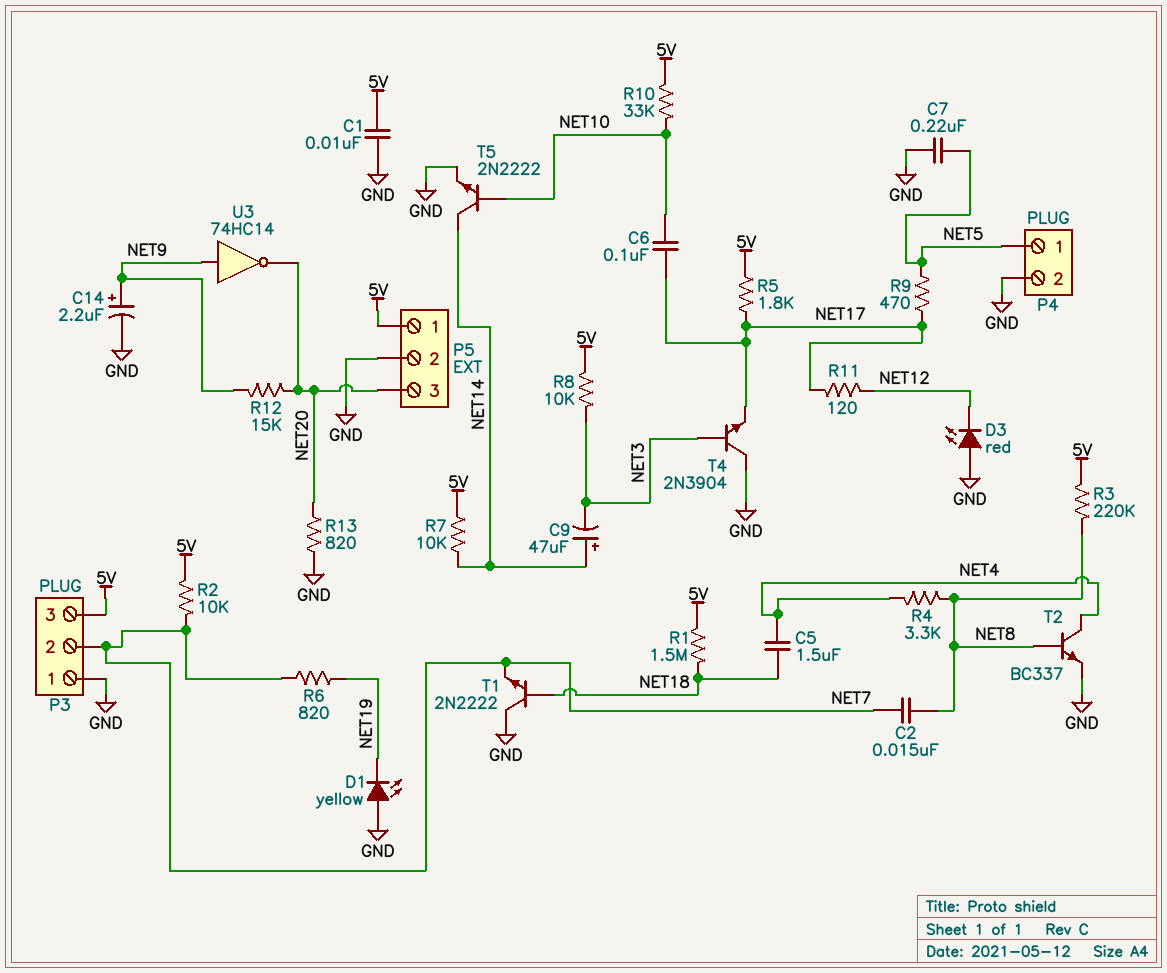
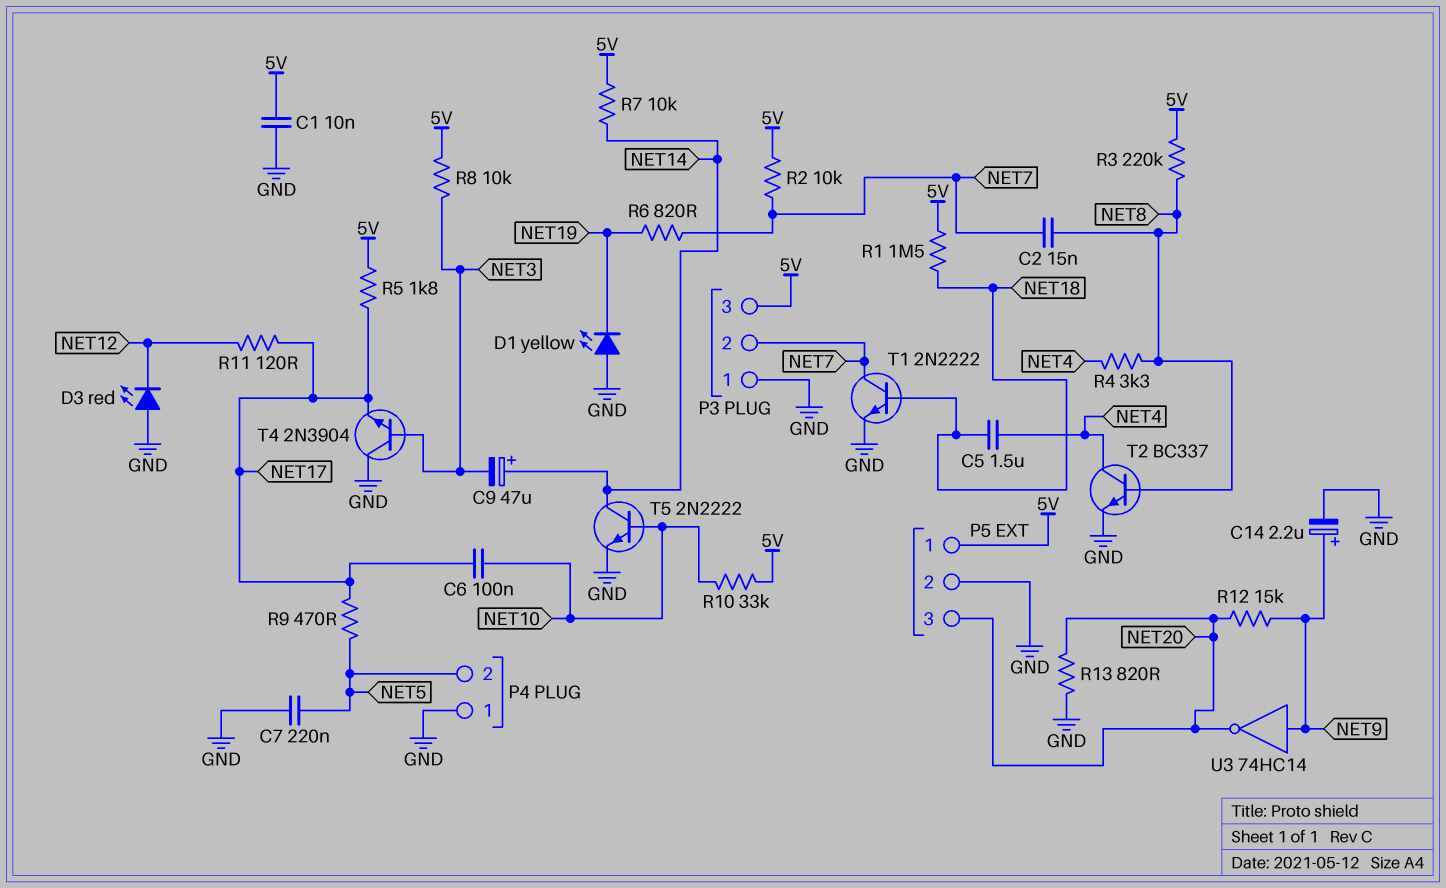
P4 pin 1: NET5 -> GND
P4 pin 2: GND -> NET5
T1: NPN 2N2222 (B NET18, C GND, E NET7) -> NPN 2N2222 (B NET18, C NET7, E GND)

